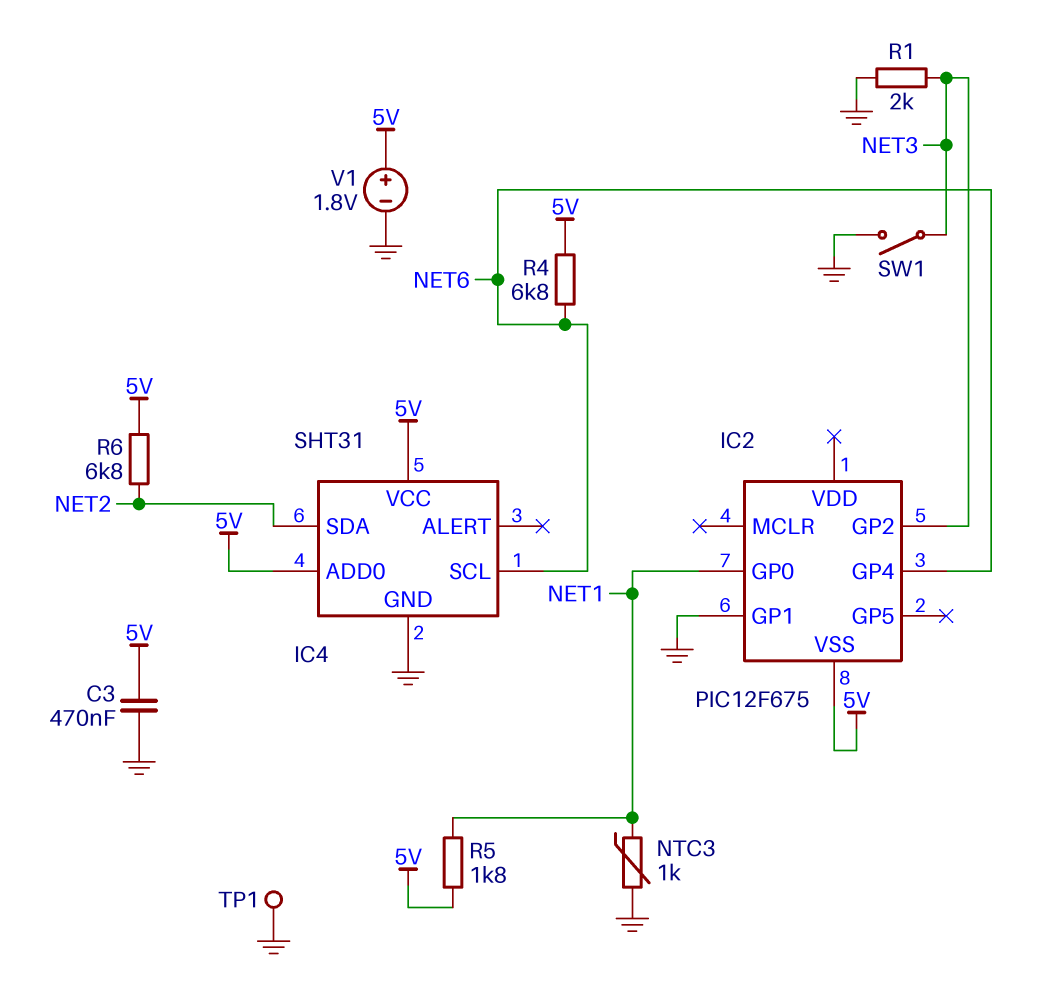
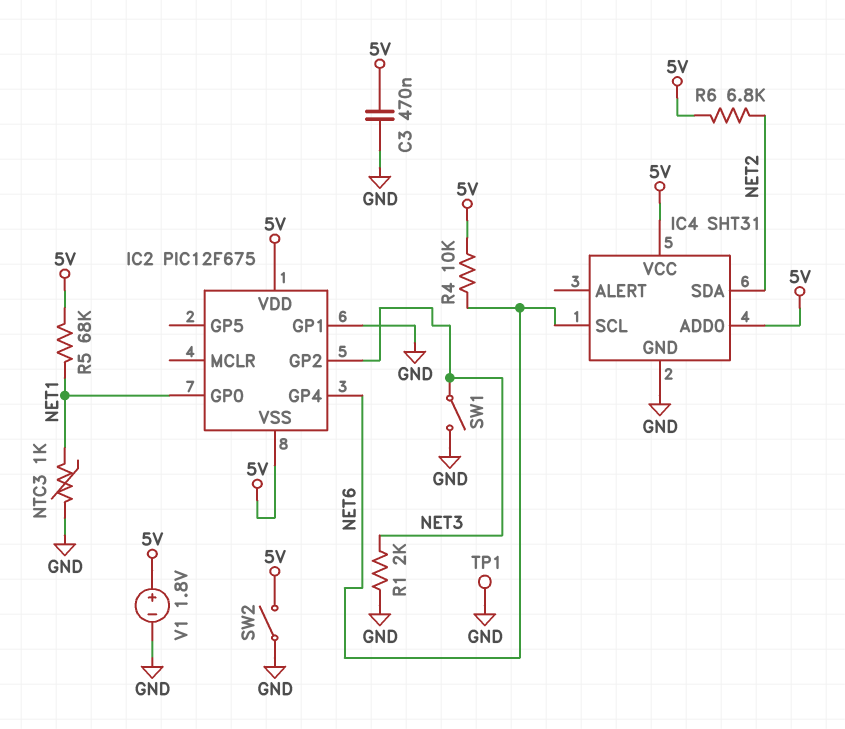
IC2 pin VDD: none -> 5V
R4: 6.8k (5V, NET6) -> 10k (5V, NET6)
R5: 1.8k (5V, NET1) -> 68k (5V, NET1)
SW2: none -> switch (5V, GND)

